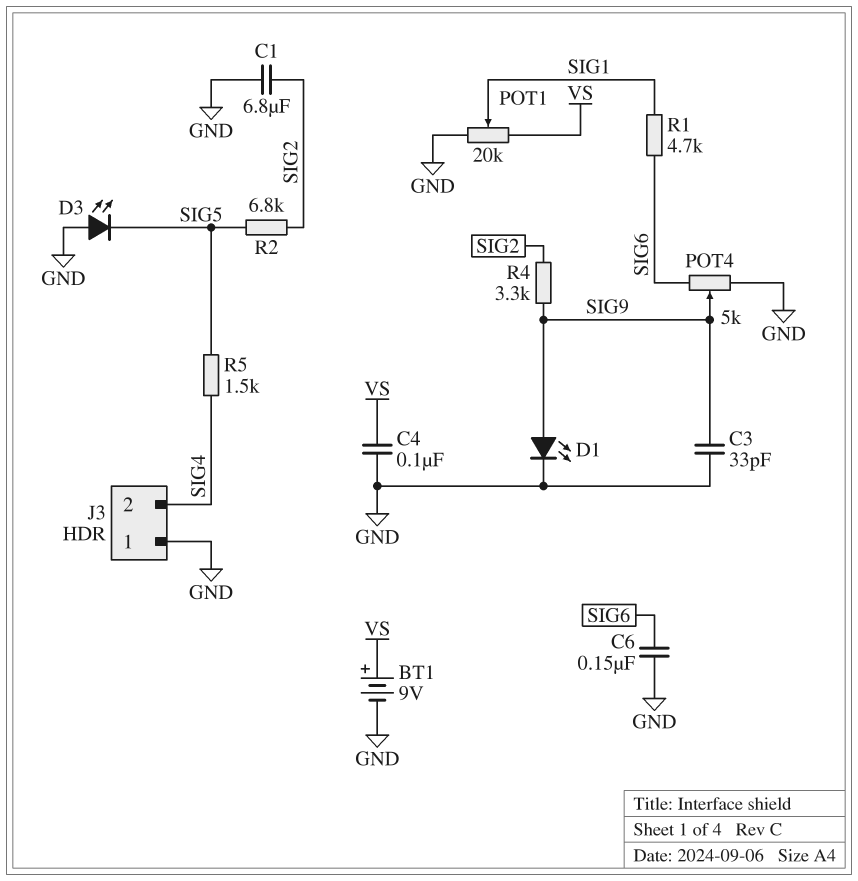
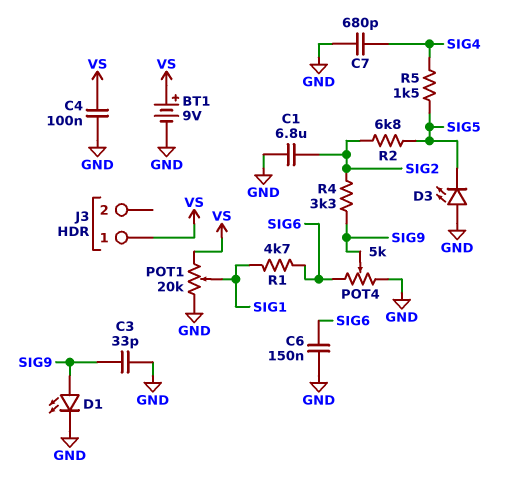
C7: none -> 680pF (GND, SIG4)
J3 pin 1: GND -> VS
J3 pin 2: SIG4 -> none

